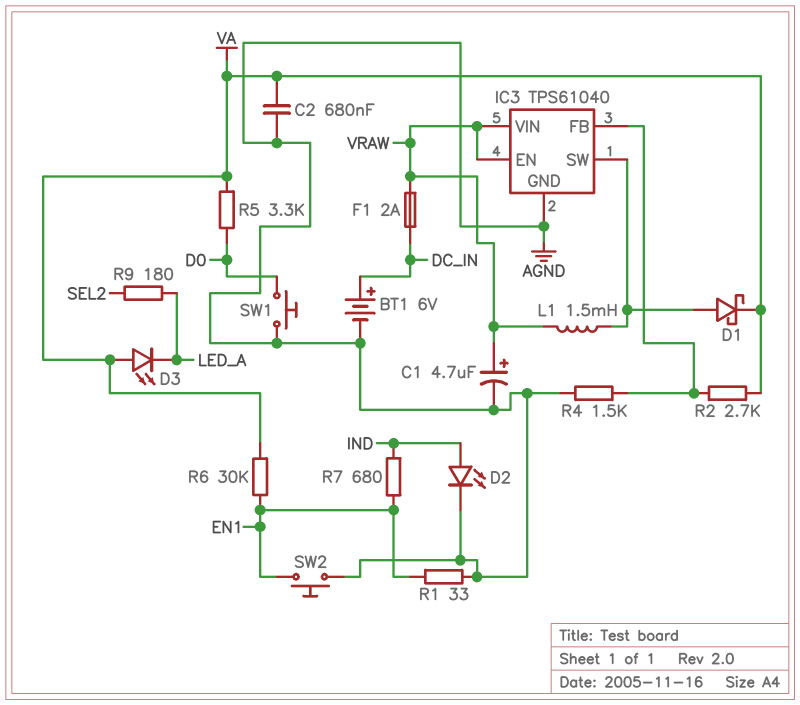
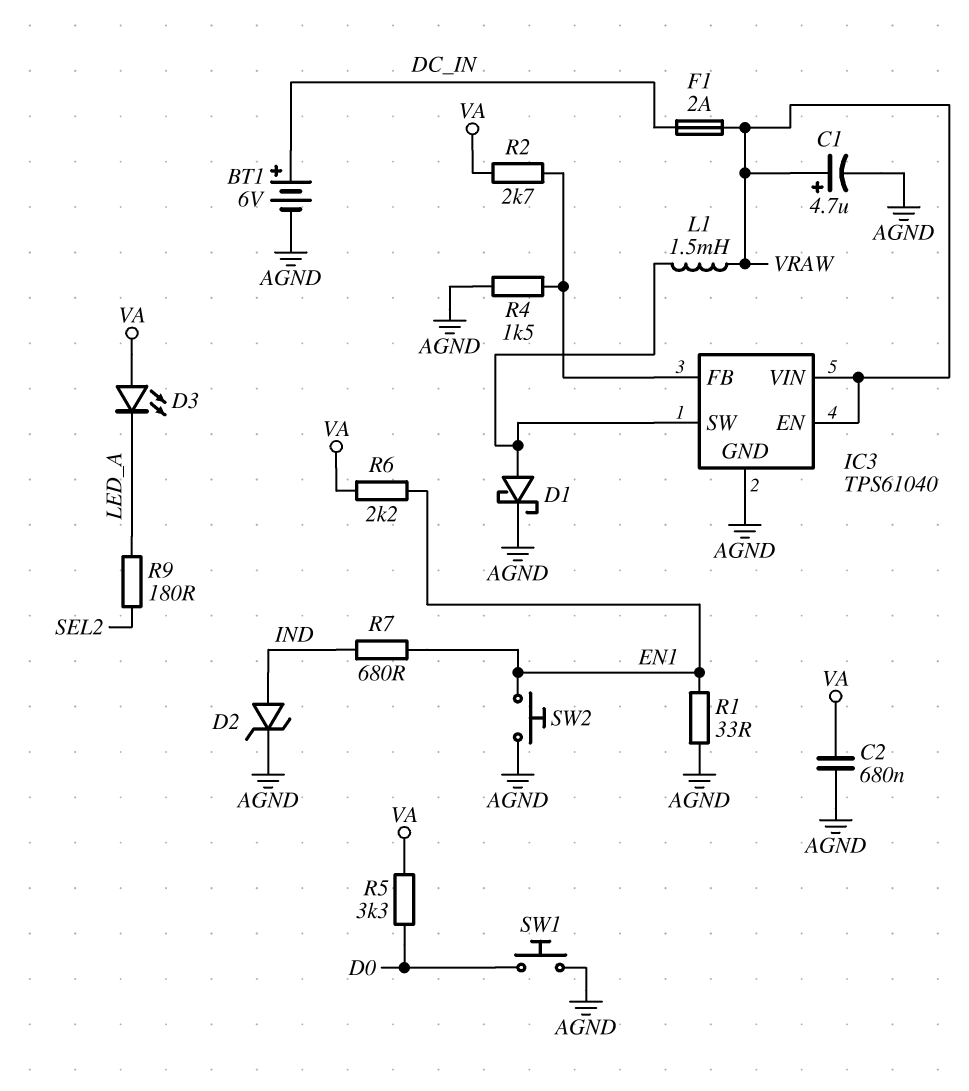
D1: schottky (A IC3/SW, K VA) -> schottky (A IC3/SW, K AGND)
D2: LED (A IND, K AGND) -> zener (A IND, K AGND)
R6: 30k (EN1, VA) -> 2.2k (EN1, VA)

